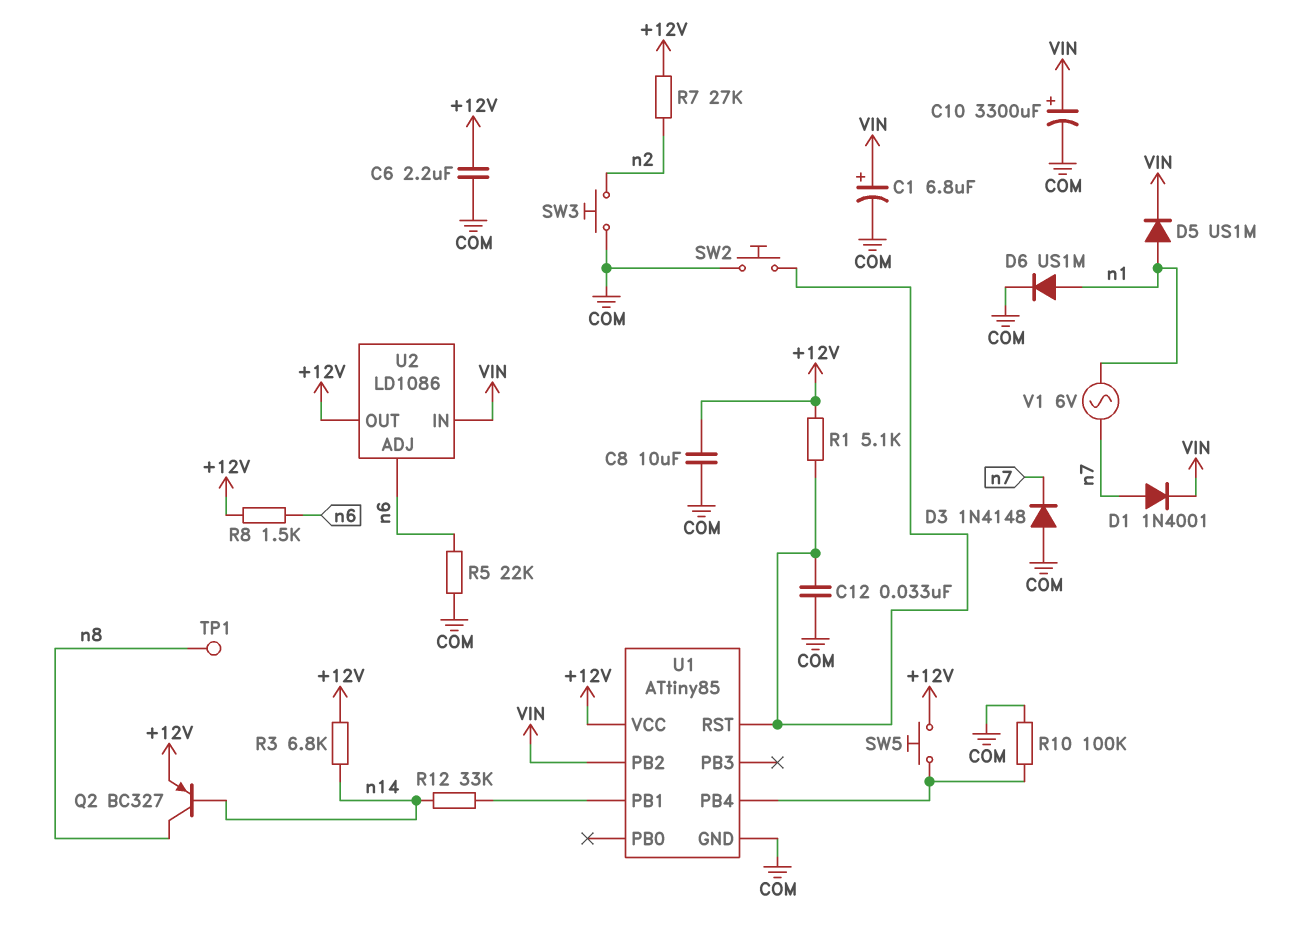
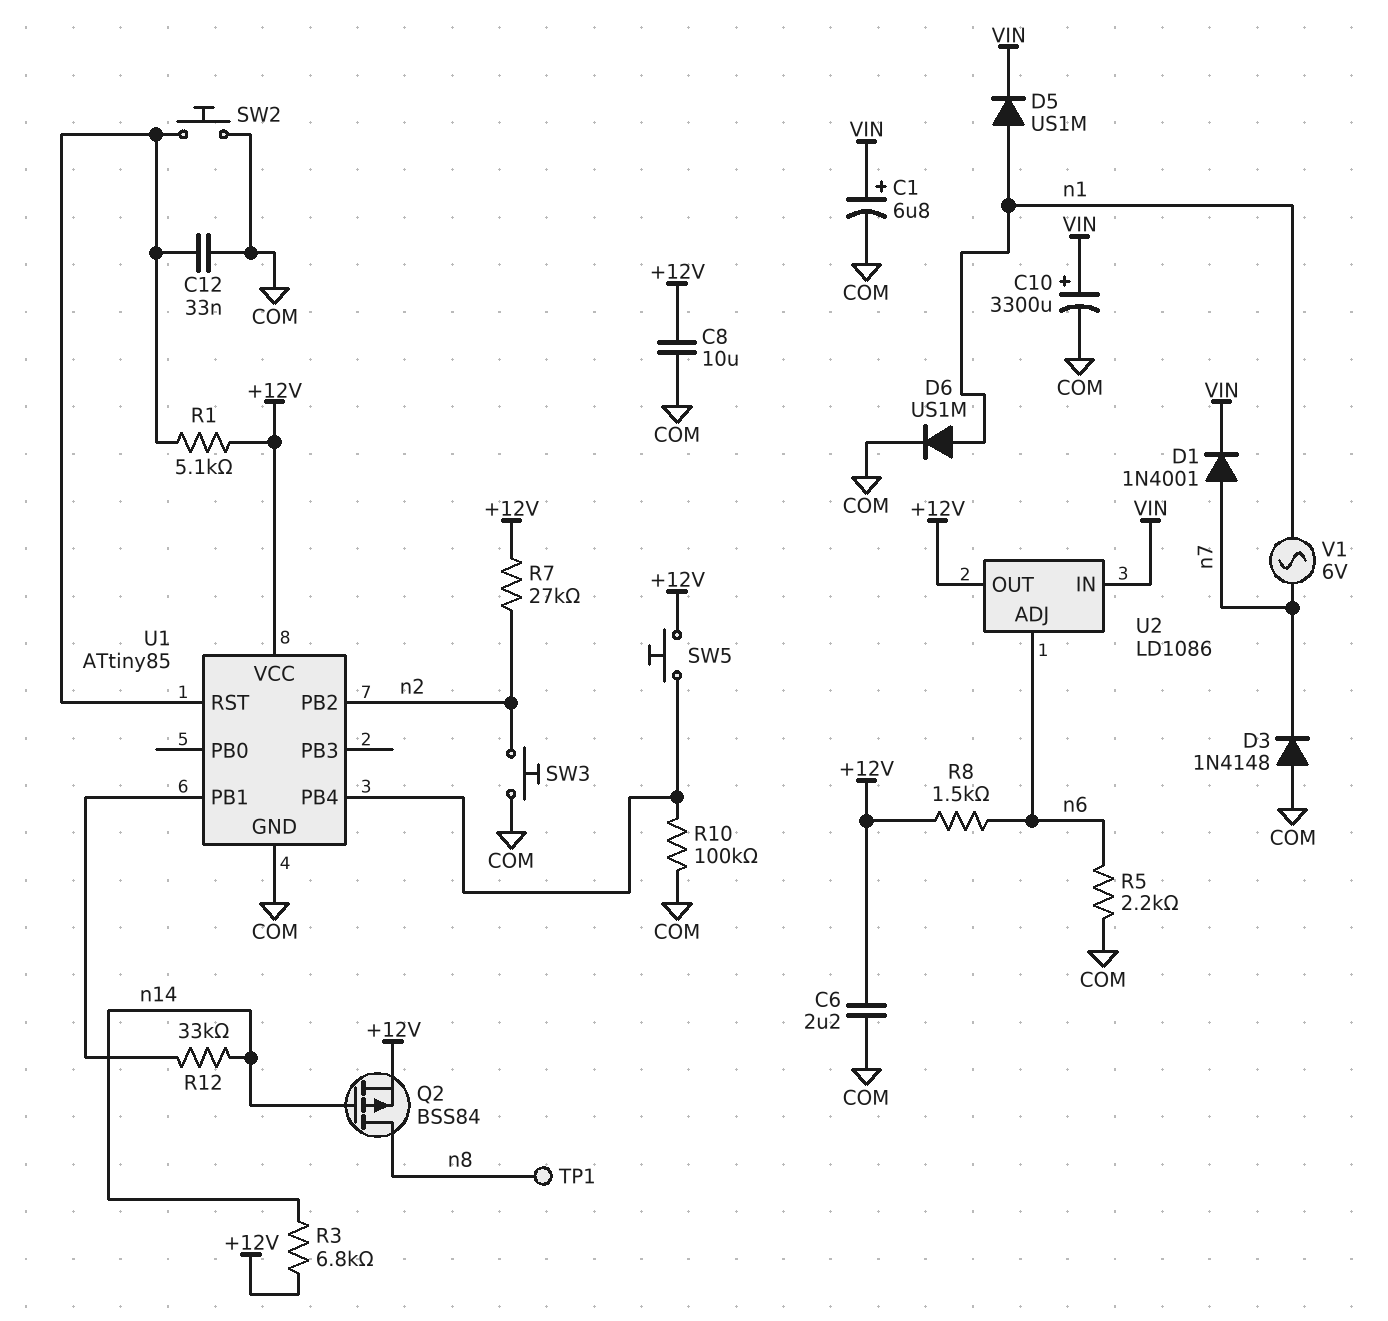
Q2: PNP BC327 (B n14, C n8, E +12V) -> PMOS BSS84 (G n14, D n8, S +12V)
R5: 22k (COM, n6) -> 2.2k (COM, n6)
U1 pin PB2: VIN -> n2

